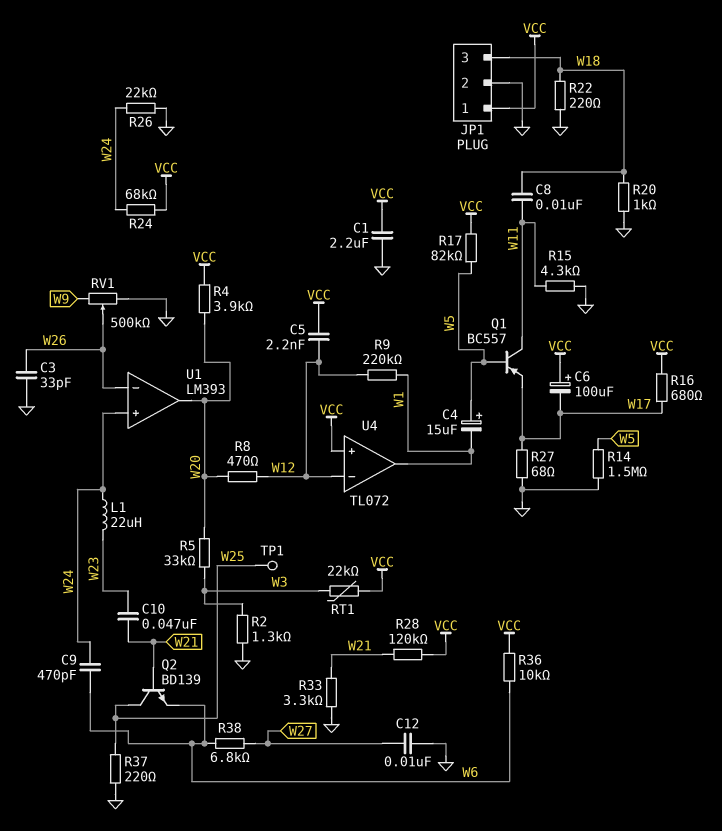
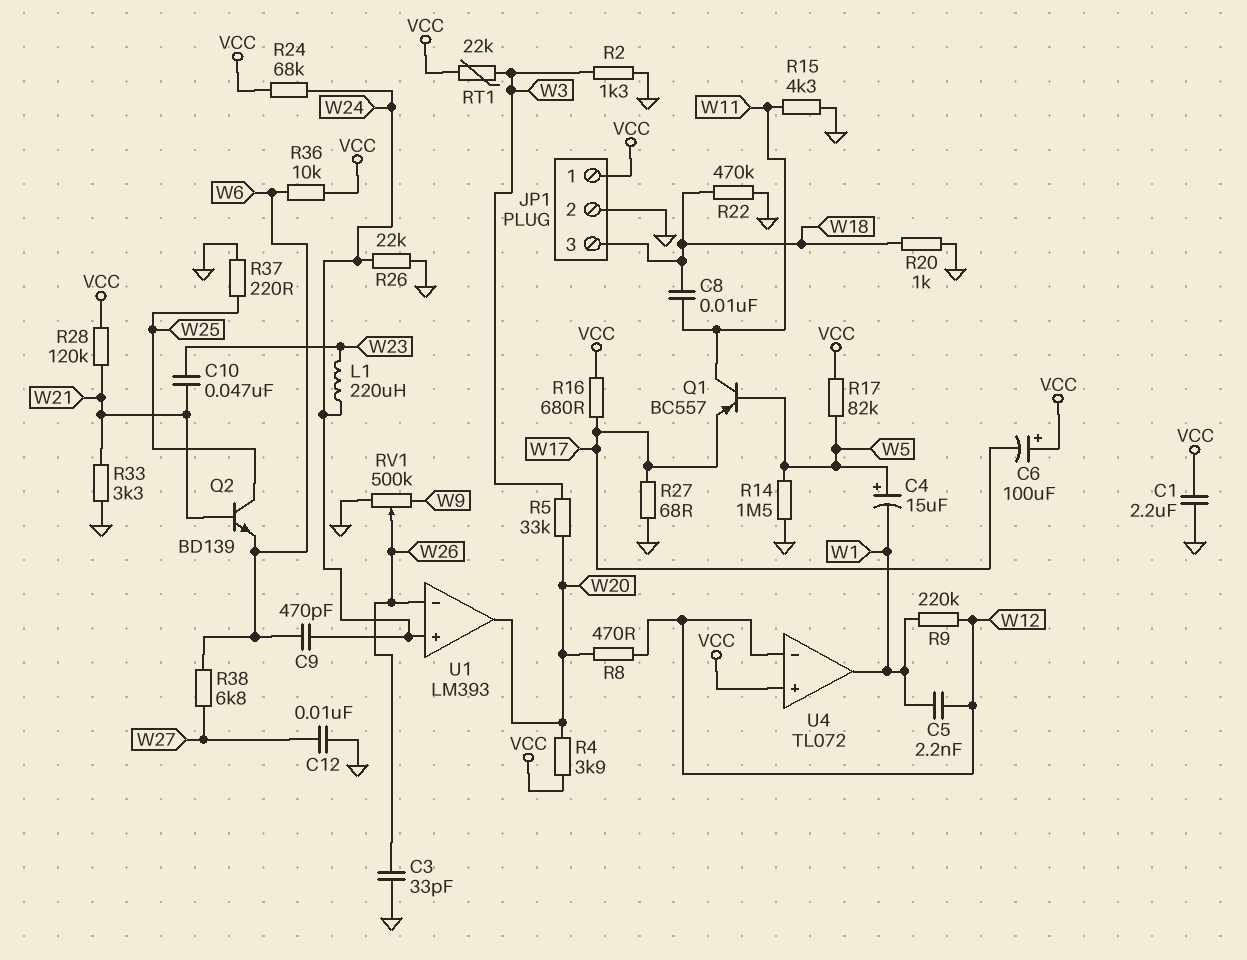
C5: 2.2nF (VCC, W12) -> 2.2nF (W1, W12)
L1: 22uH (W23, W24) -> 220uH (W23, W24)
R22: 220 (GND, W18) -> 470k (GND, W18)
TP1: test point (W25) -> none

